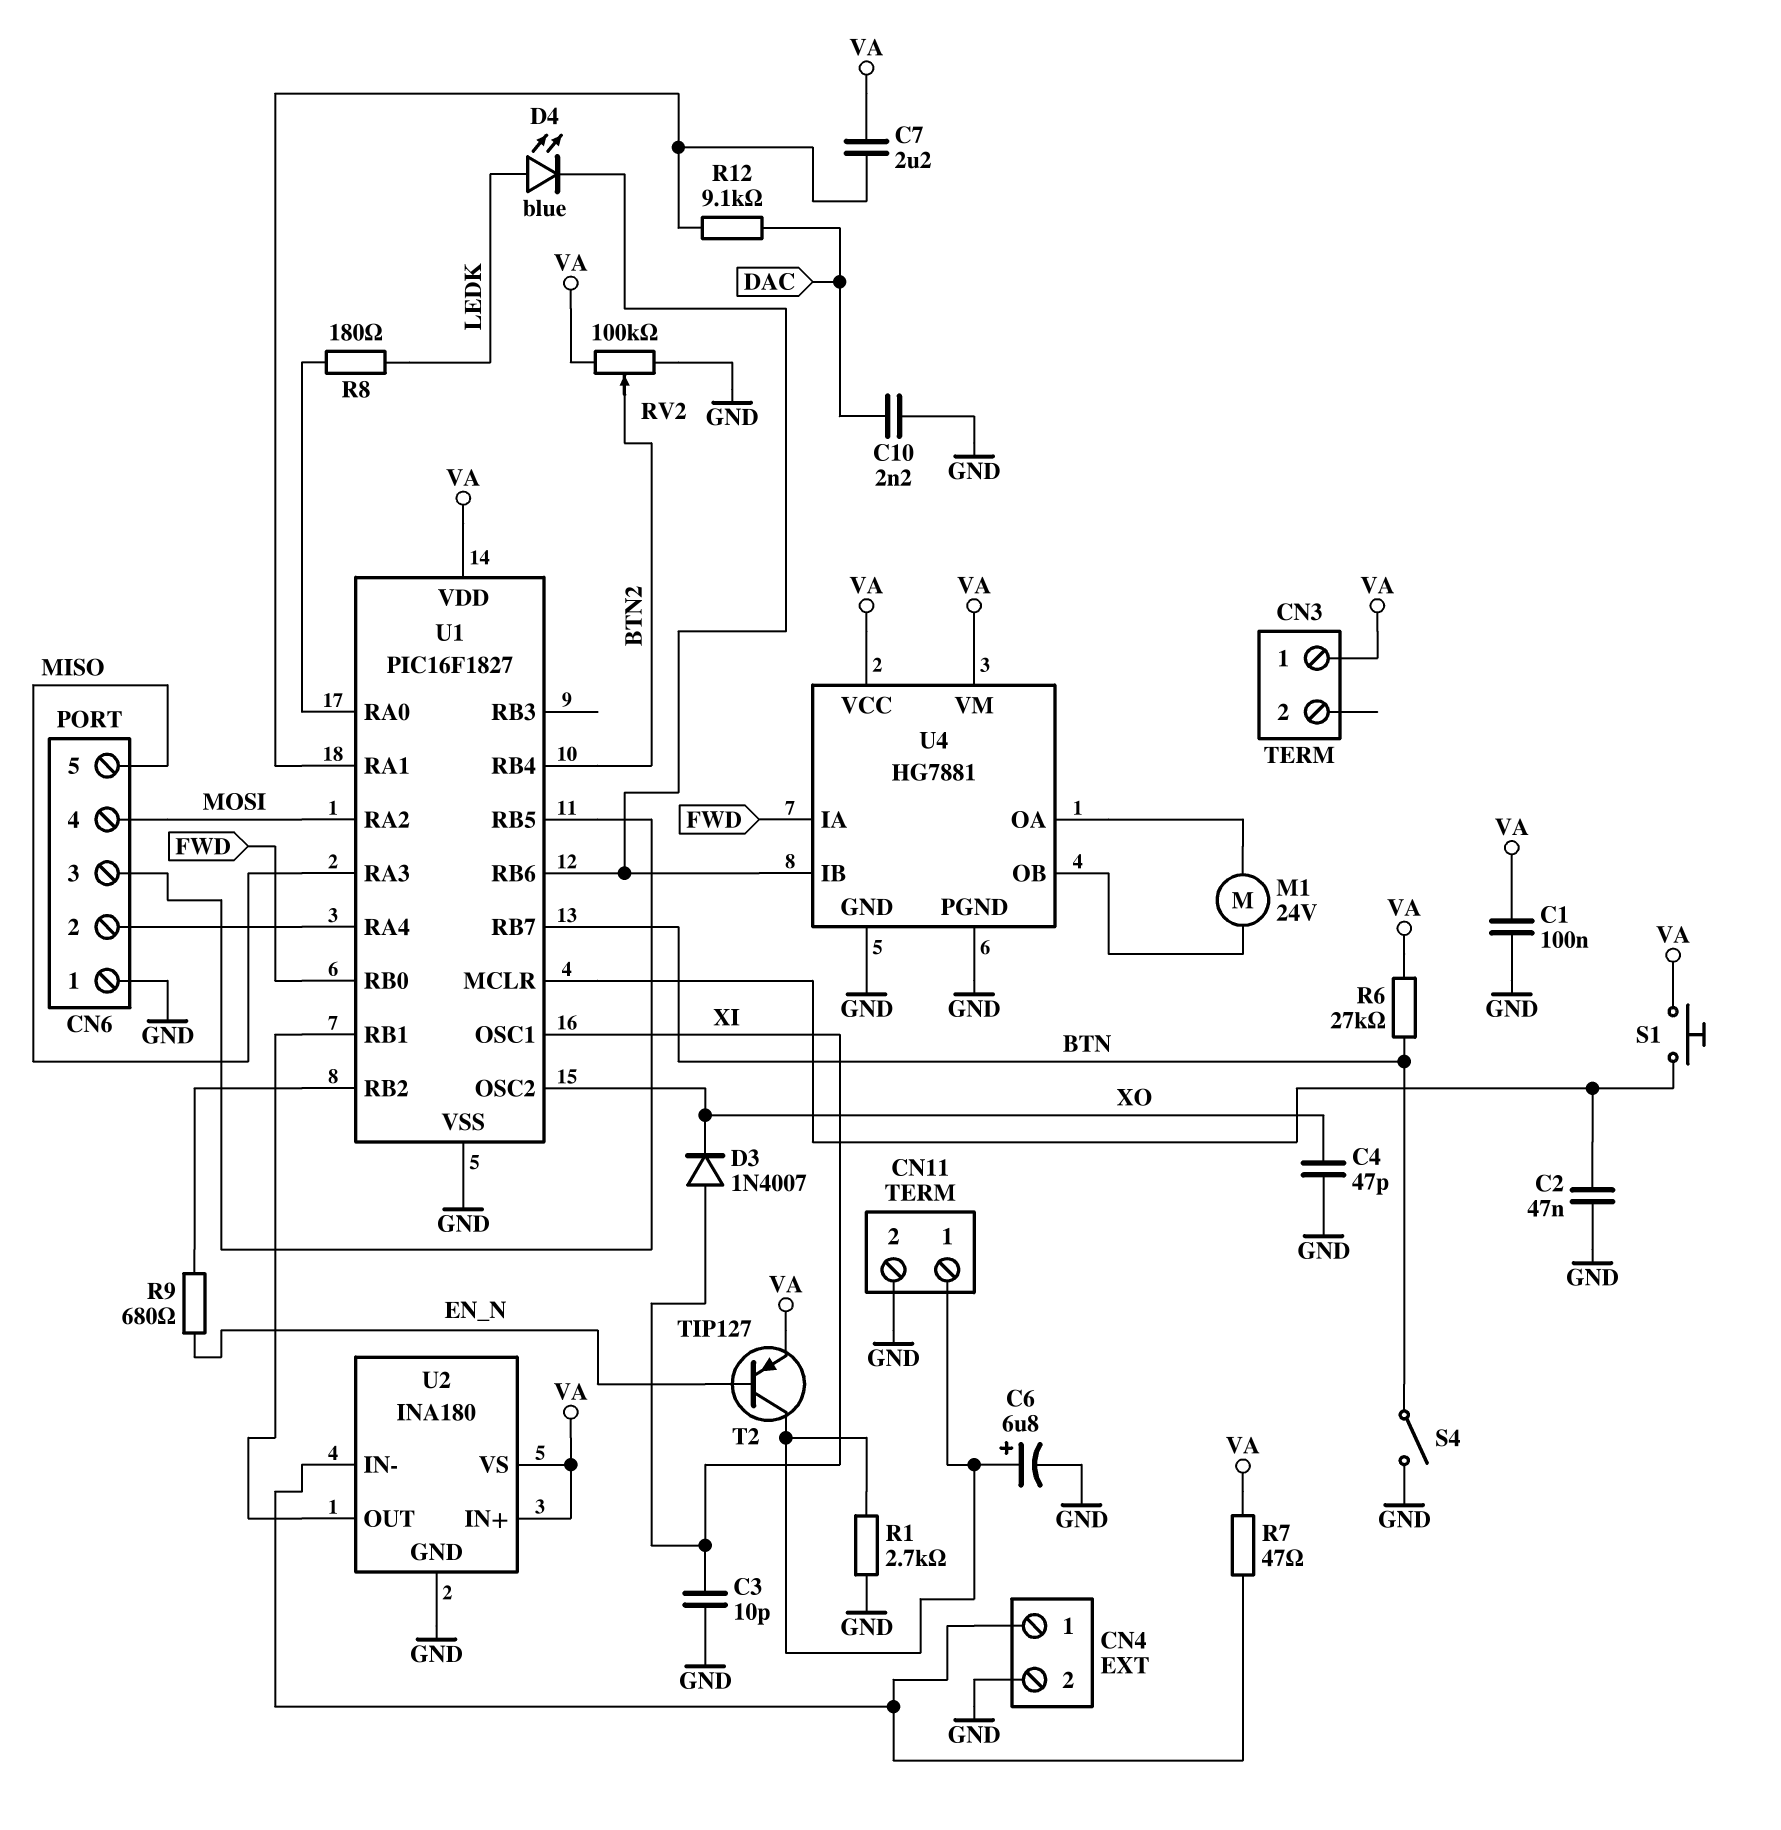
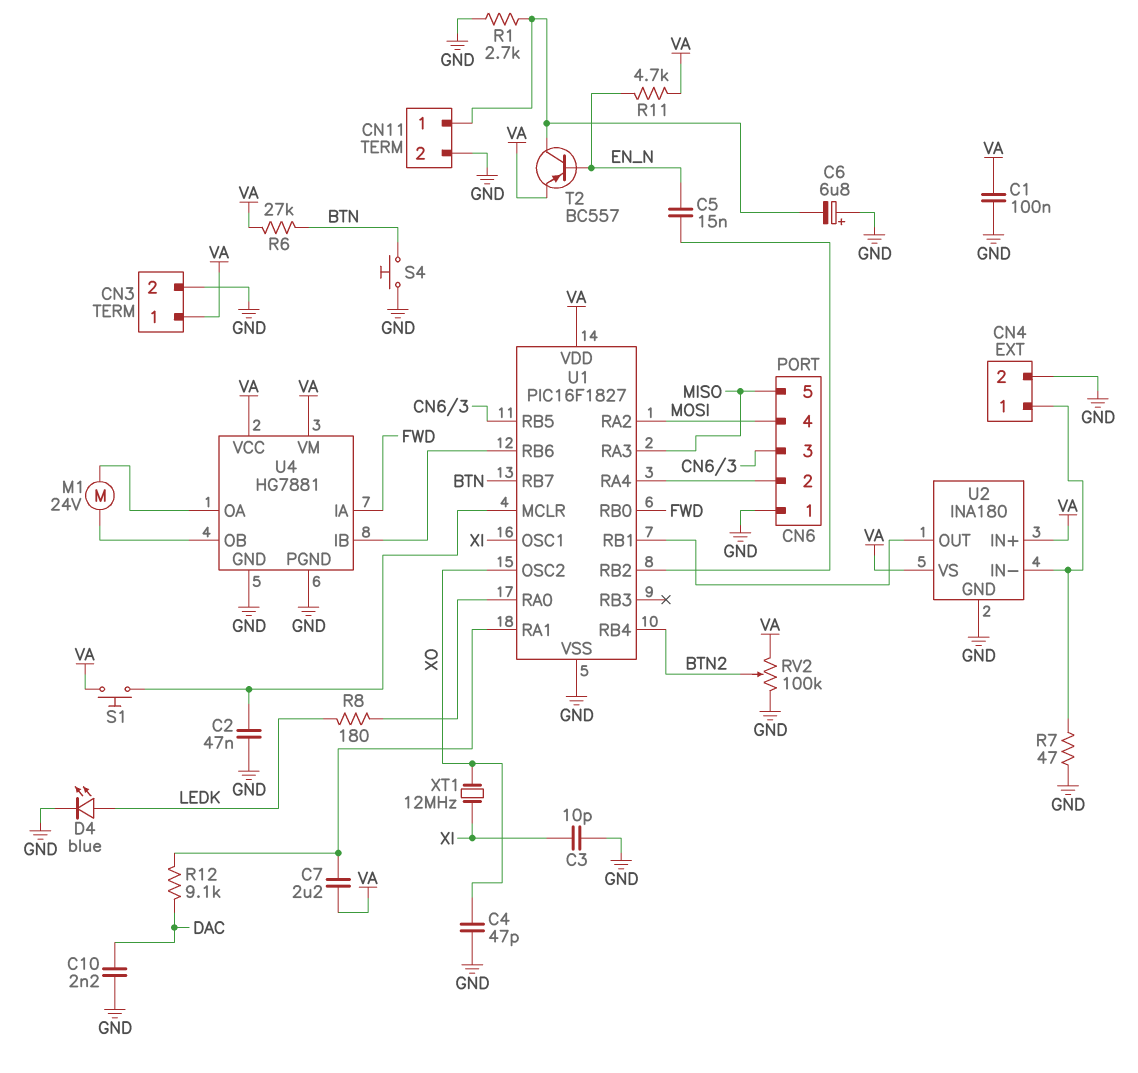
C5: none -> 15nF (EN_N, U1/RB2)
C6: 6.8uF (plus CN11/1, minus GND) -> 6.8uF (plus GND, minus CN11/1)
CN3 pin 2: none -> GND
D3: diode 1N4007 (A XI, K XO) -> none
D4: LED blue (A LEDK, K U1/RB6) -> LED blue (A LEDK, K GND)
R7: 47 (CN4/1, VA) -> 47 (CN4/1, GND)
R9: 680 (EN_N, U1/RB2) -> none
R11: none -> 4.7k (EN_N, VA)
S4: switch (BTN, GND) -> button (BTN, GND)
T2: PNP TIP127 (B EN_N, C CN11/1, E VA) -> PNP BC557 (B EN_N, C CN11/1, E VA)
XT1: none -> 12MHz (XI, XO)

